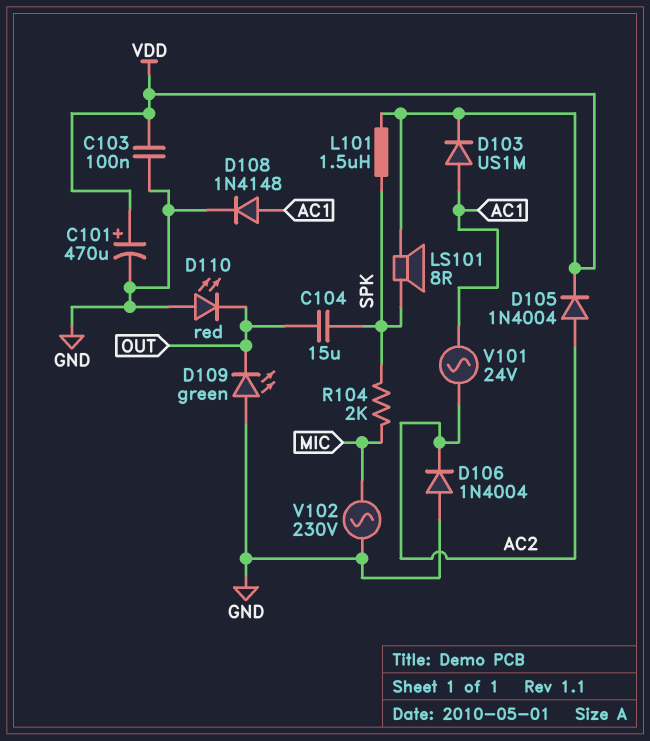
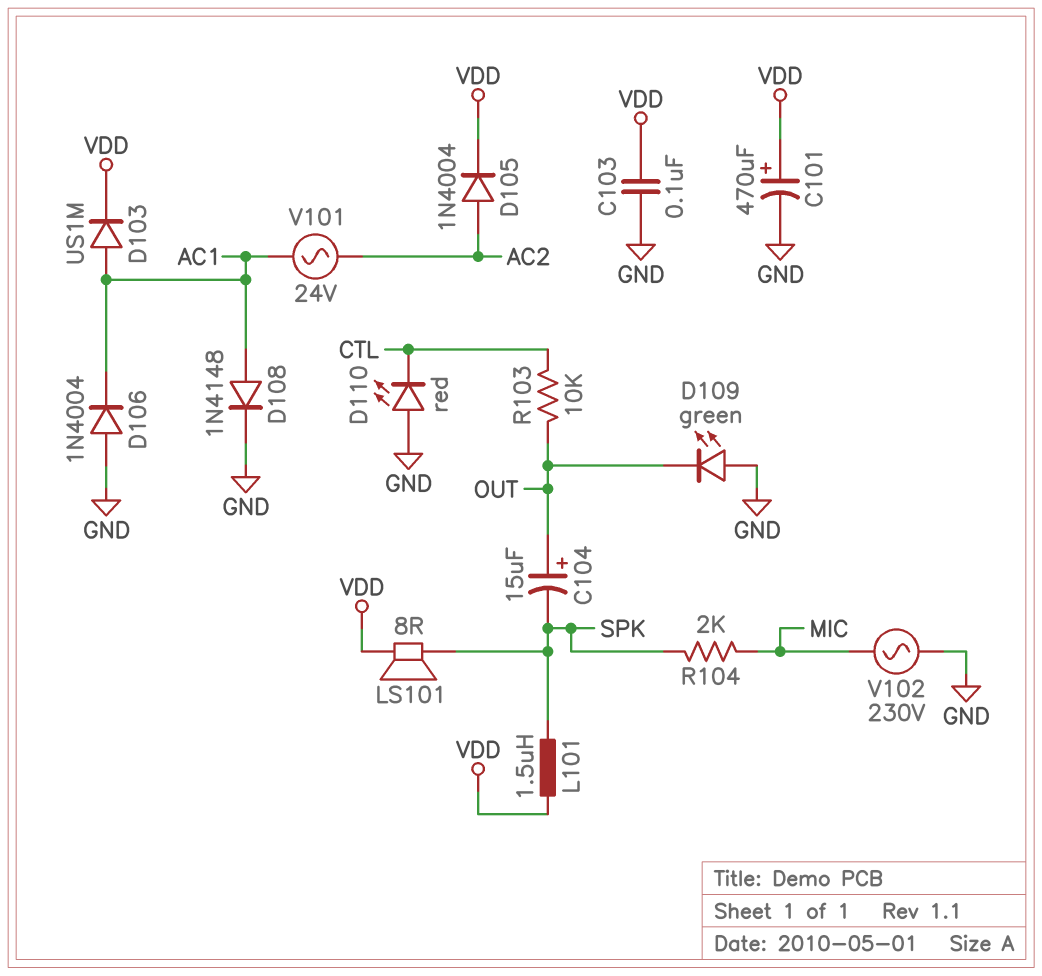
C104: 15uF (OUT, SPK) -> 15uF (plus OUT, minus SPK)
D106: diode 1N4004 (A GND, K AC2) -> diode 1N4004 (A GND, K AC1)
D110: LED red (A GND, K OUT) -> LED red (A GND, K CTL)
R103: none -> 10k (CTL, OUT)

